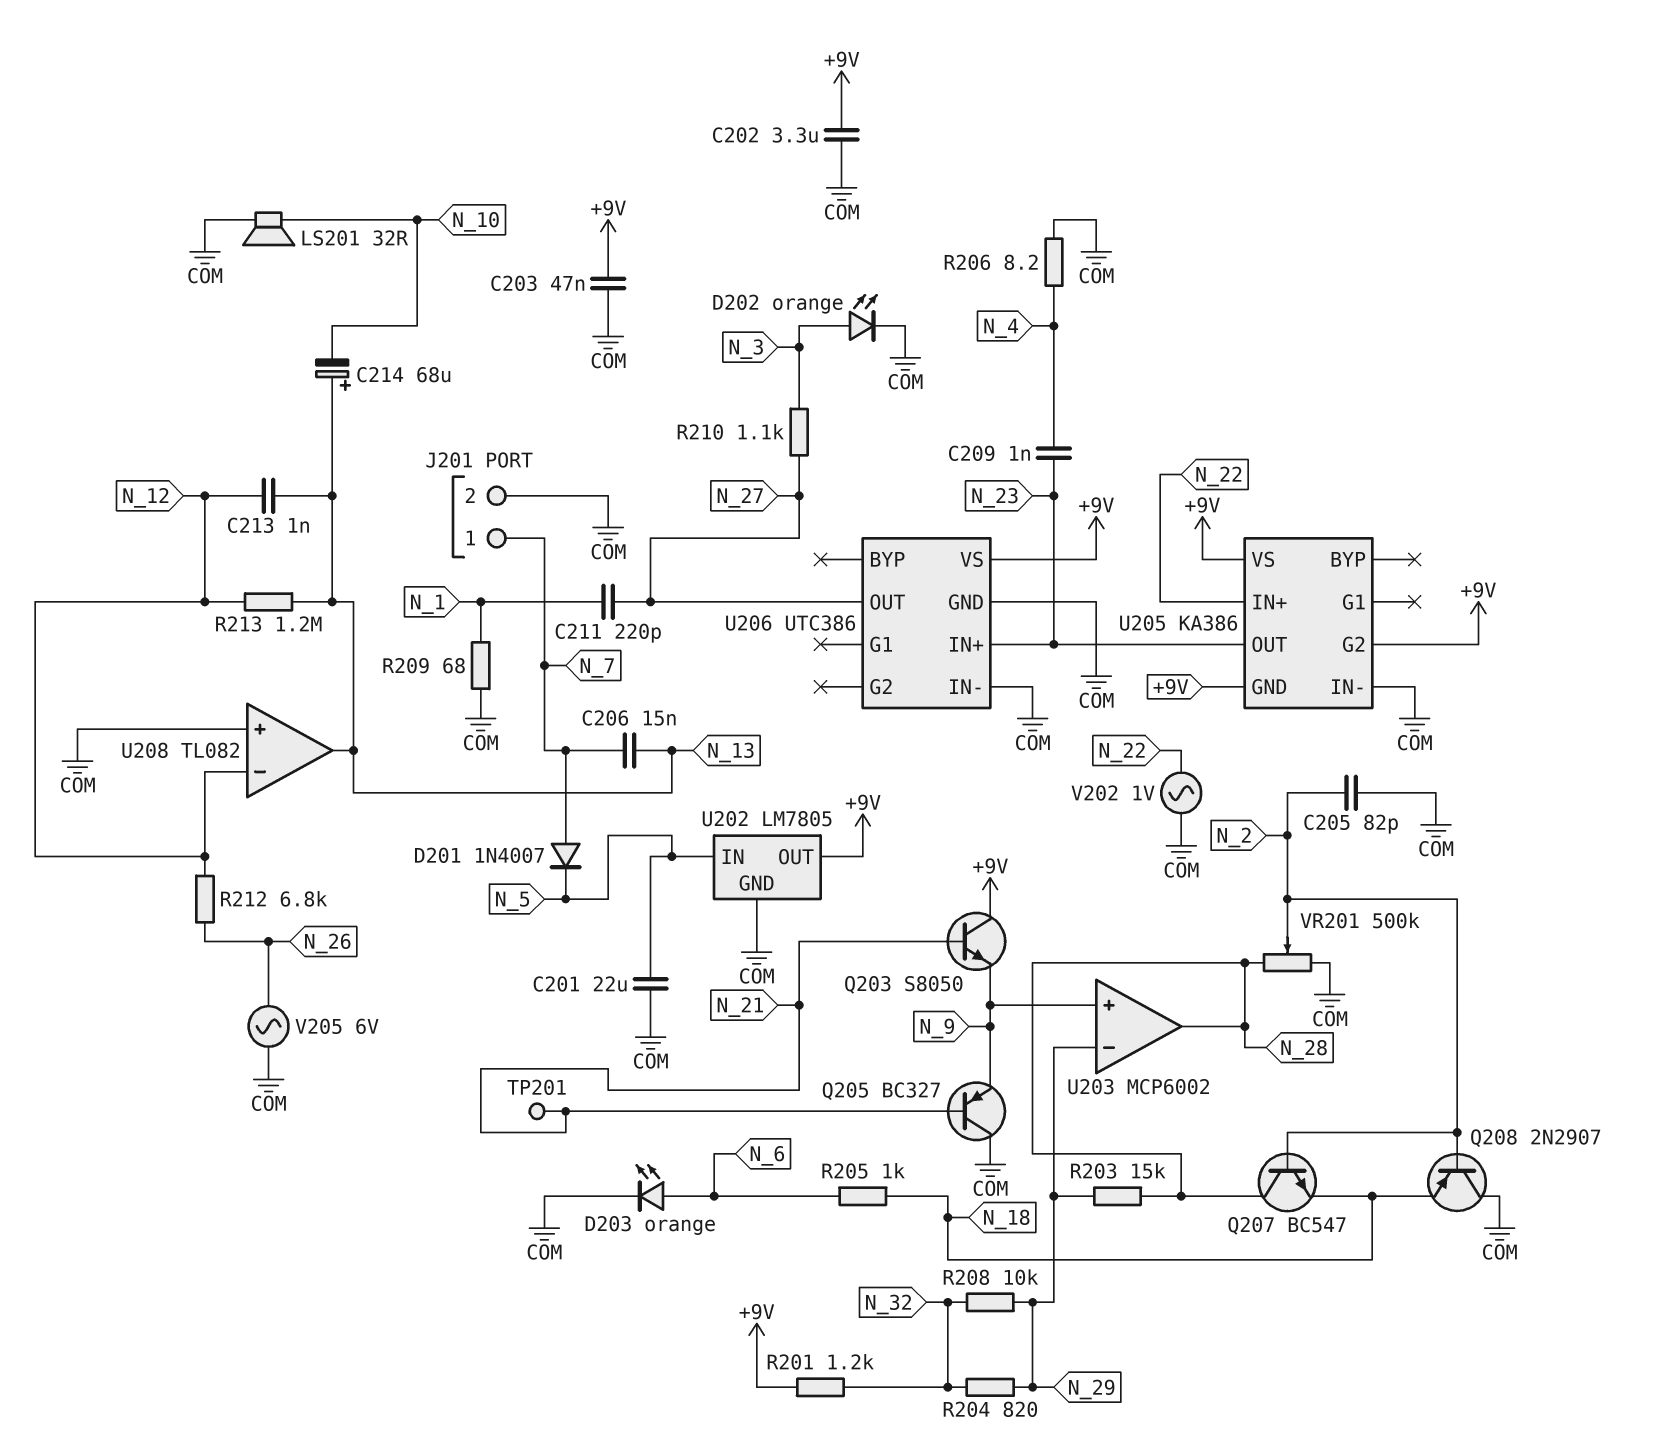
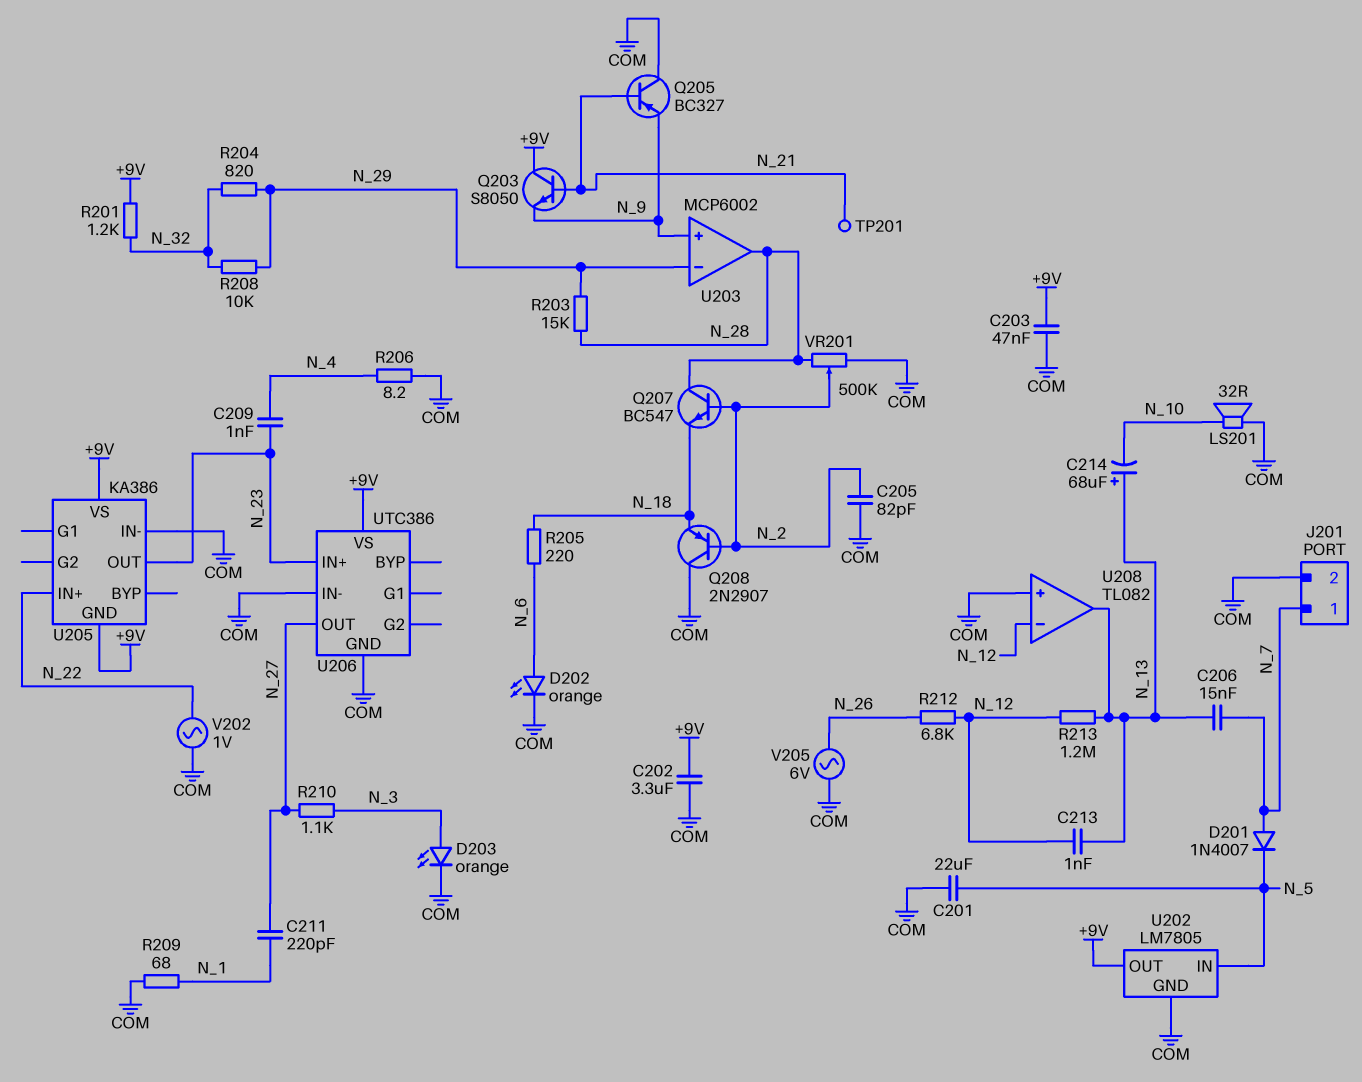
D202: LED orange (A N_3, K COM) -> LED orange (A N_6, K COM)
D203: LED orange (A N_6, K COM) -> LED orange (A N_3, K COM)
R205: 1k (N_6, N_18) -> 220 (N_6, N_18)
U205 pin G2: +9V -> none

